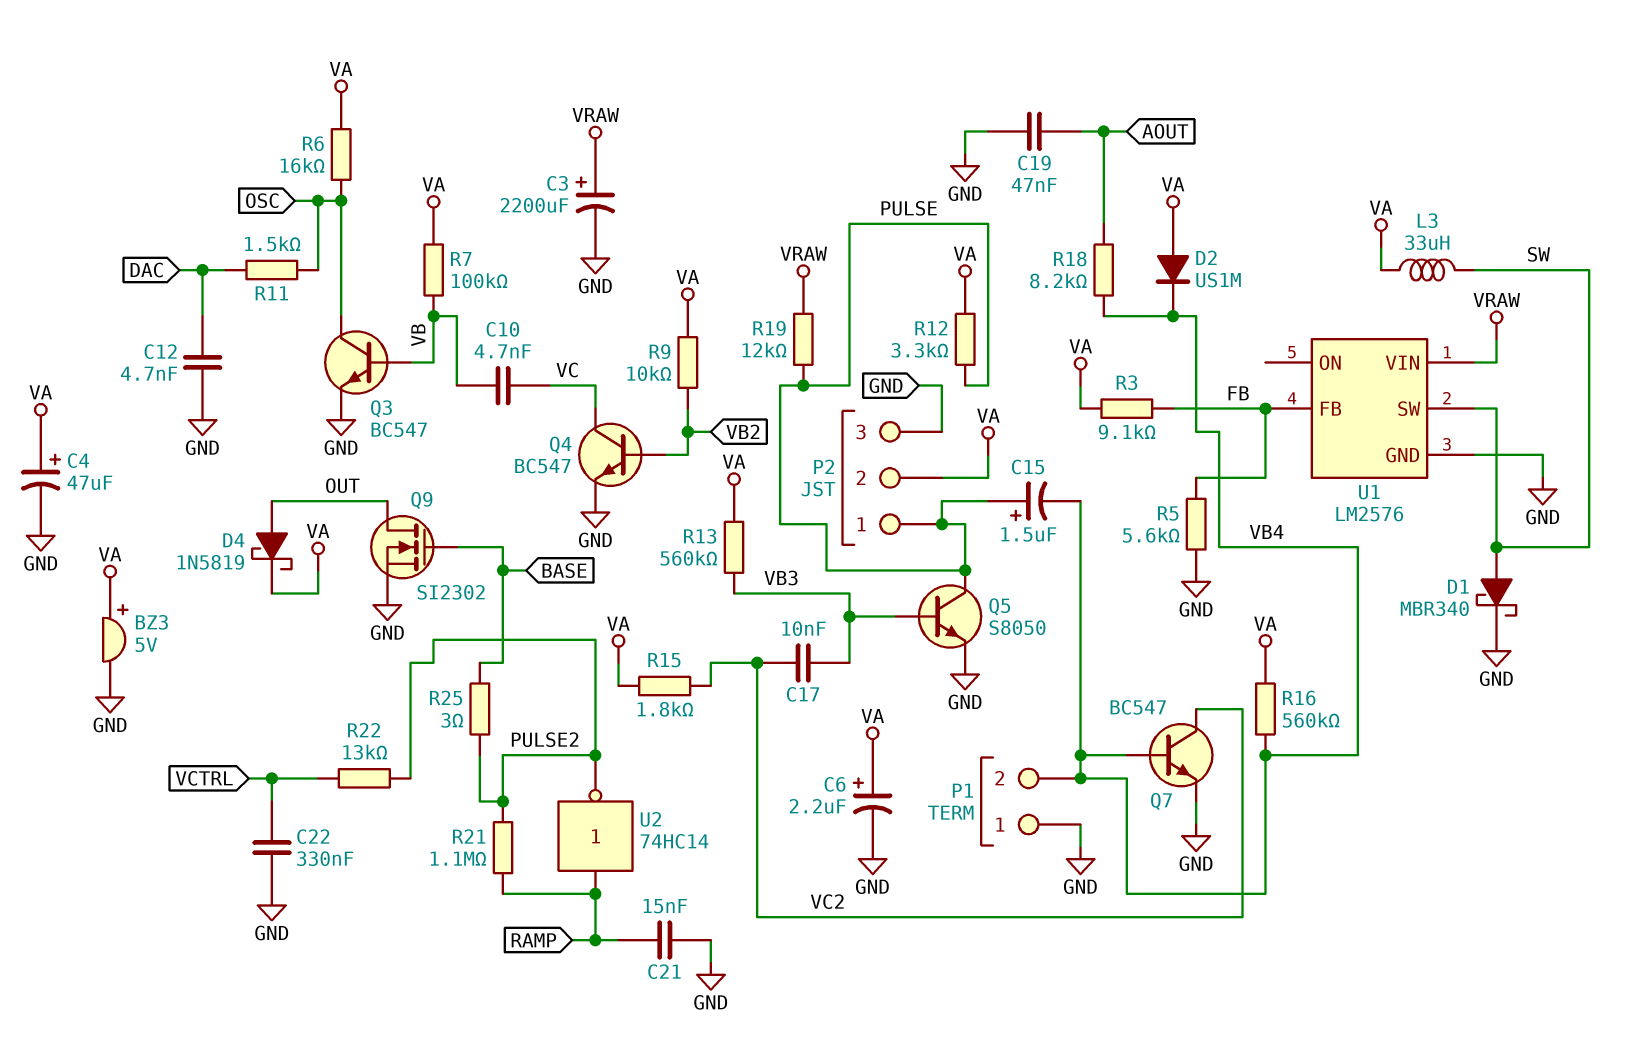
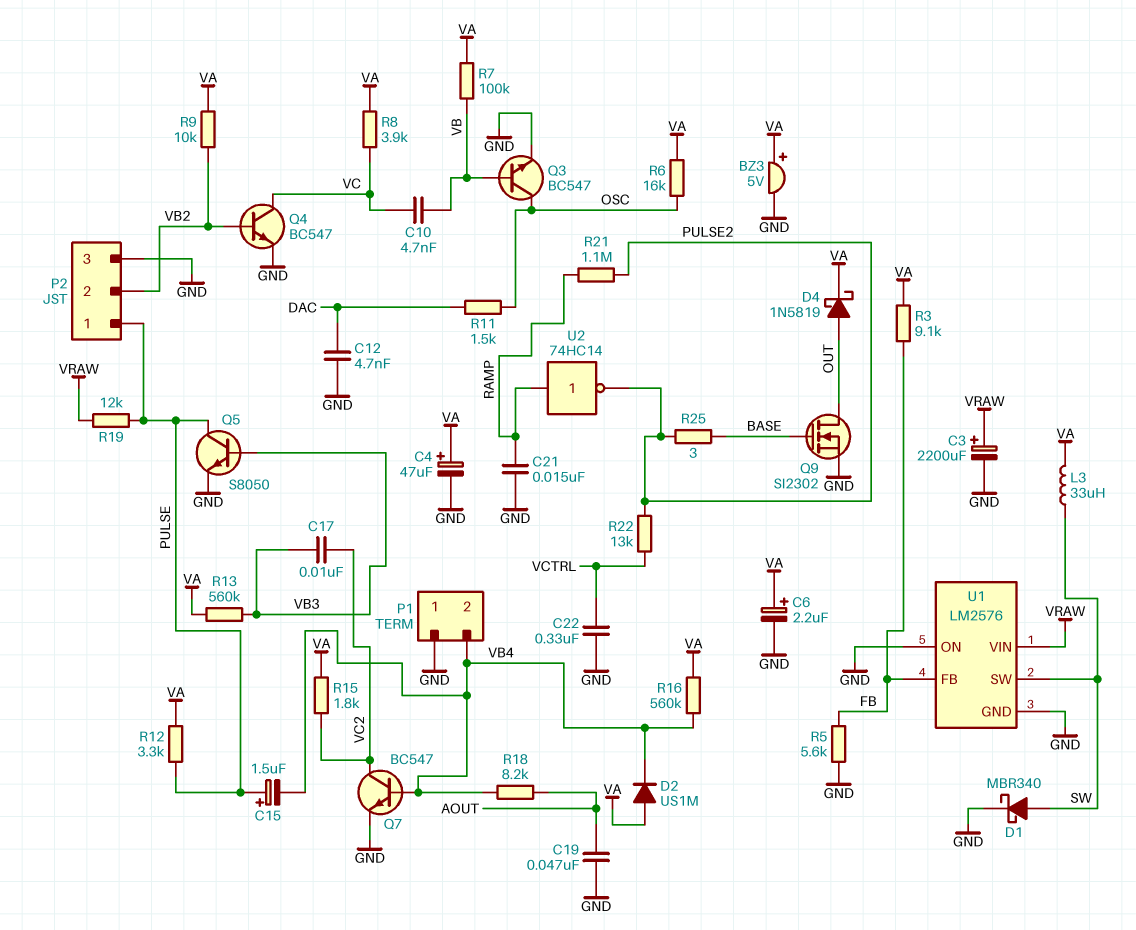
P2 pin 2: VA -> VB2
R8: none -> 3.9k (VA, VC)
U1 pin ON: none -> GND

